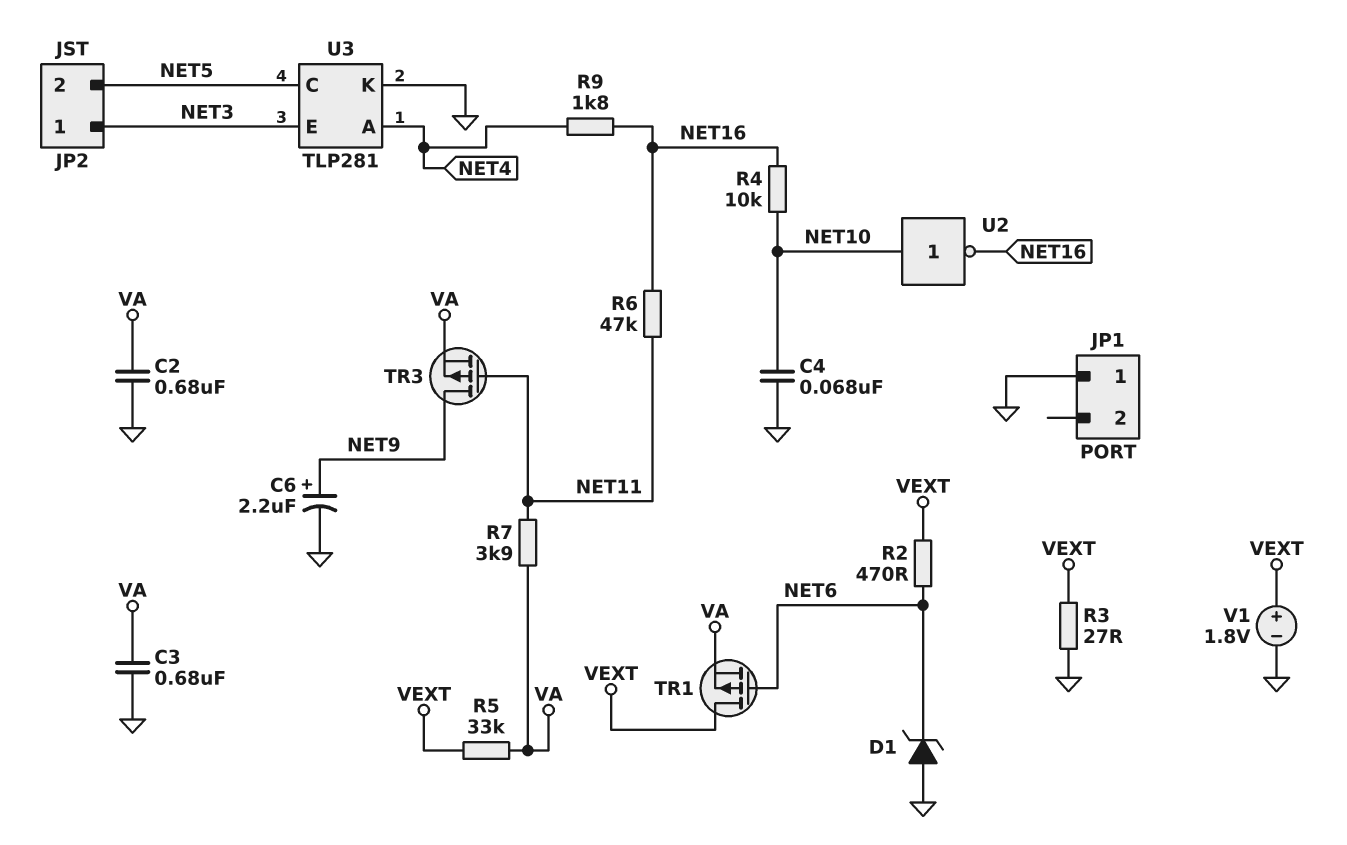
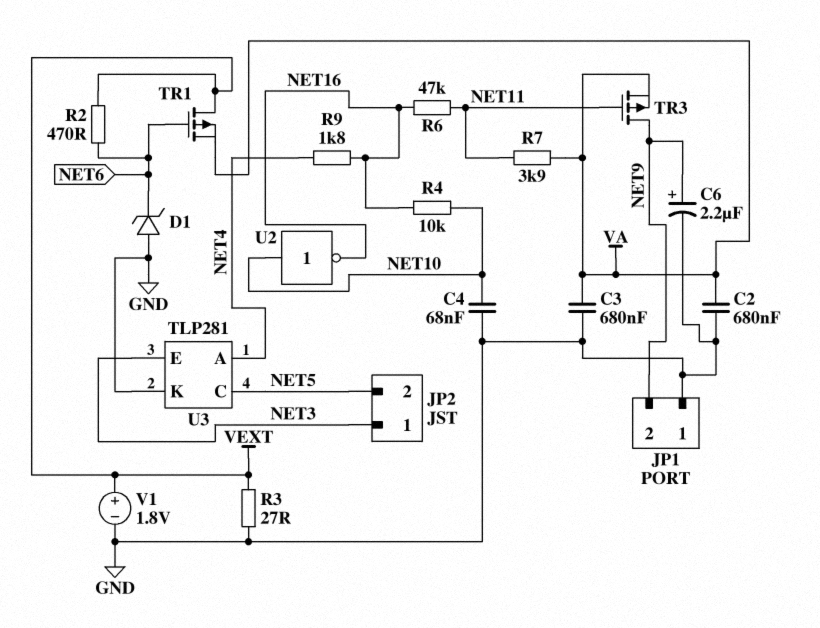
JP1 pin 2: none -> NET9
R5: 33k (VA, VEXT) -> none

